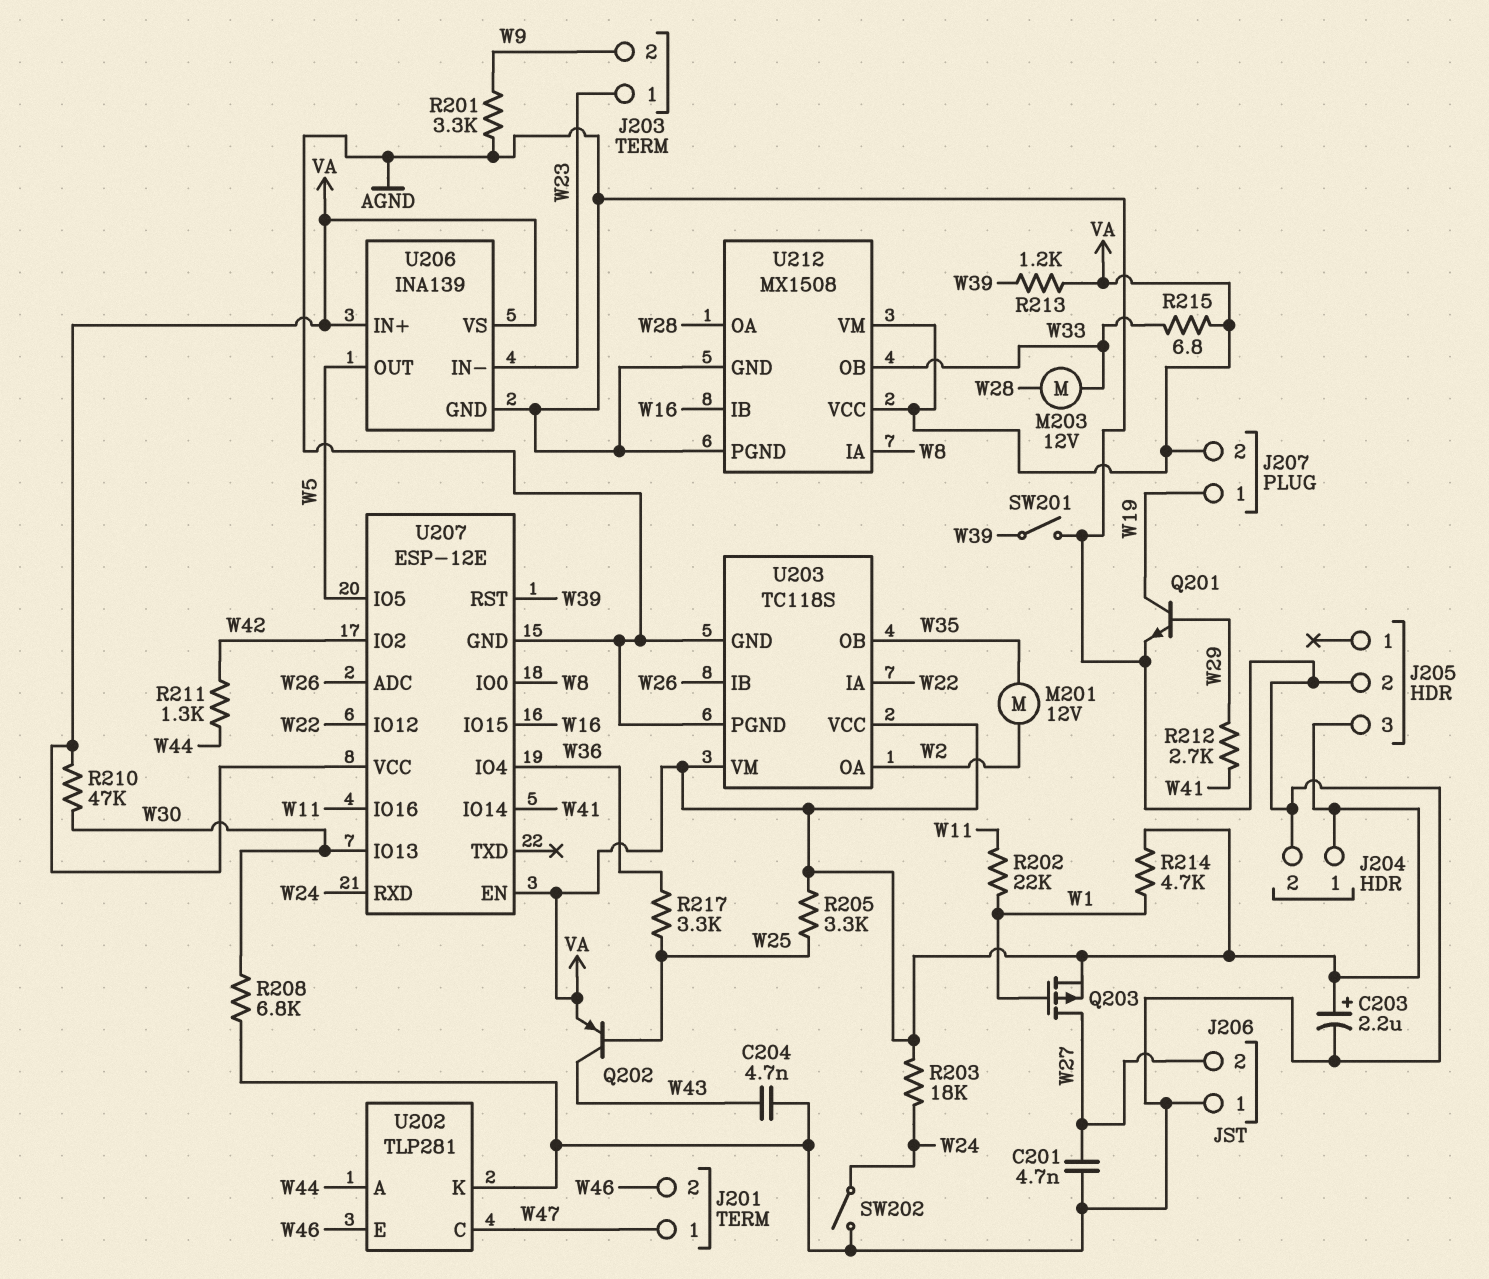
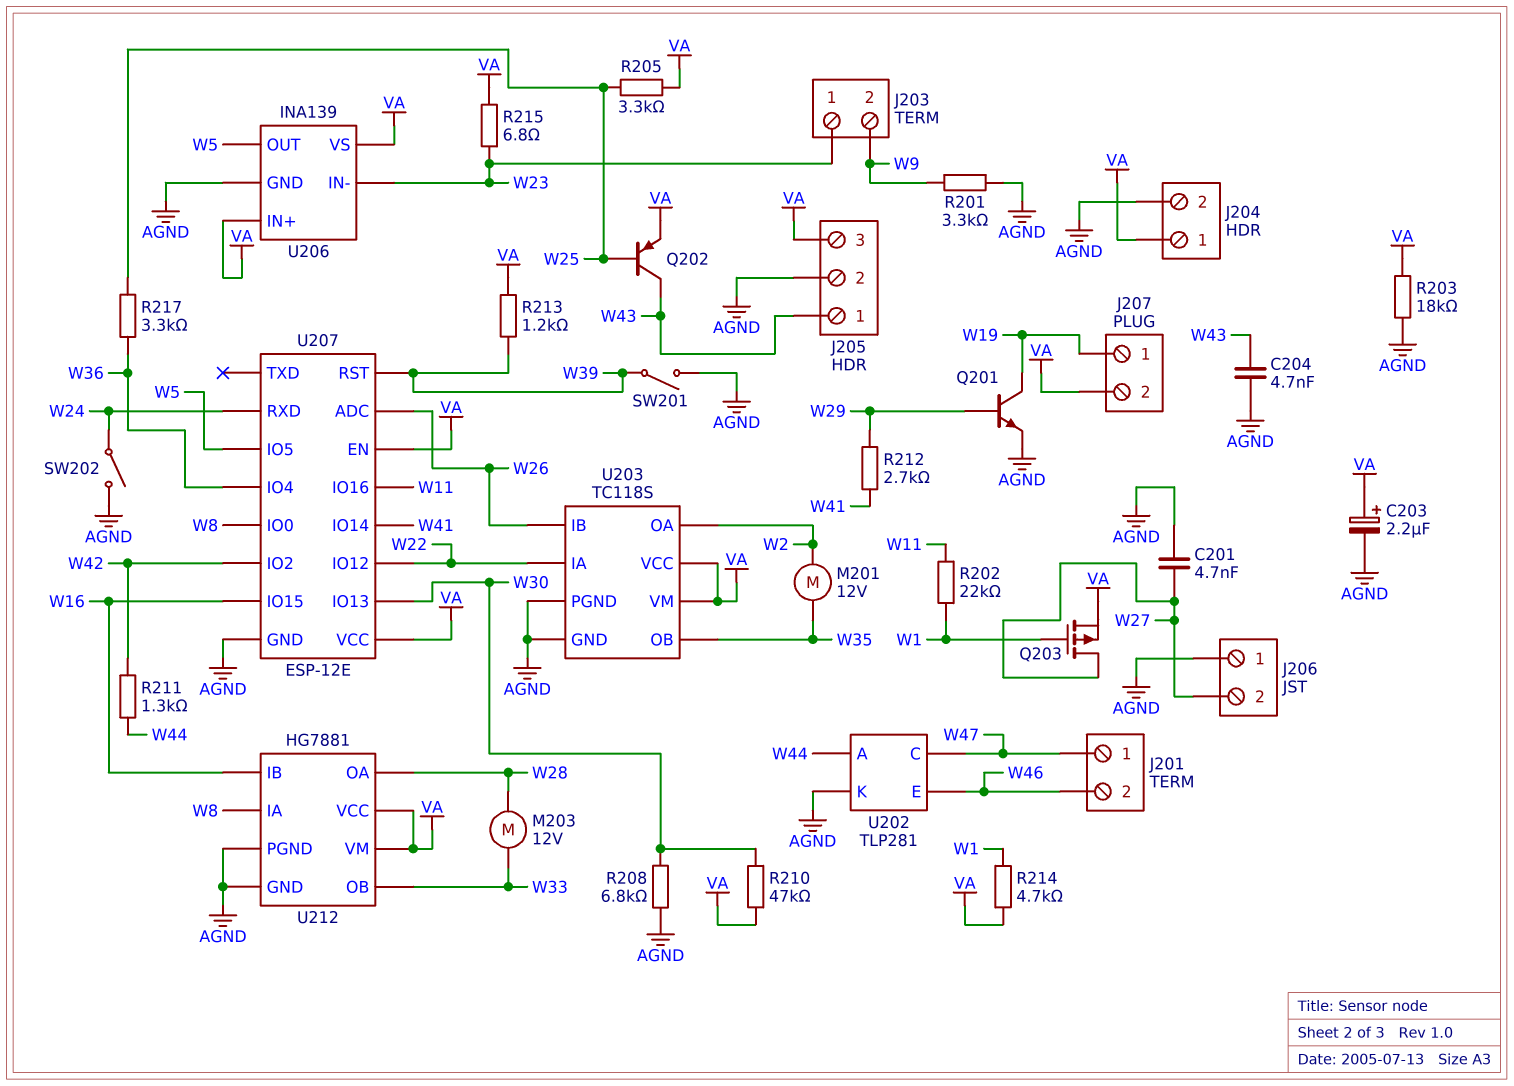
J205 pin 1: none -> W43
R203: 18k (VA, W24) -> 18k (AGND, VA)
R215: 6.8 (VA, W33) -> 6.8 (VA, W23)
U212: MX1508 -> HG7881

